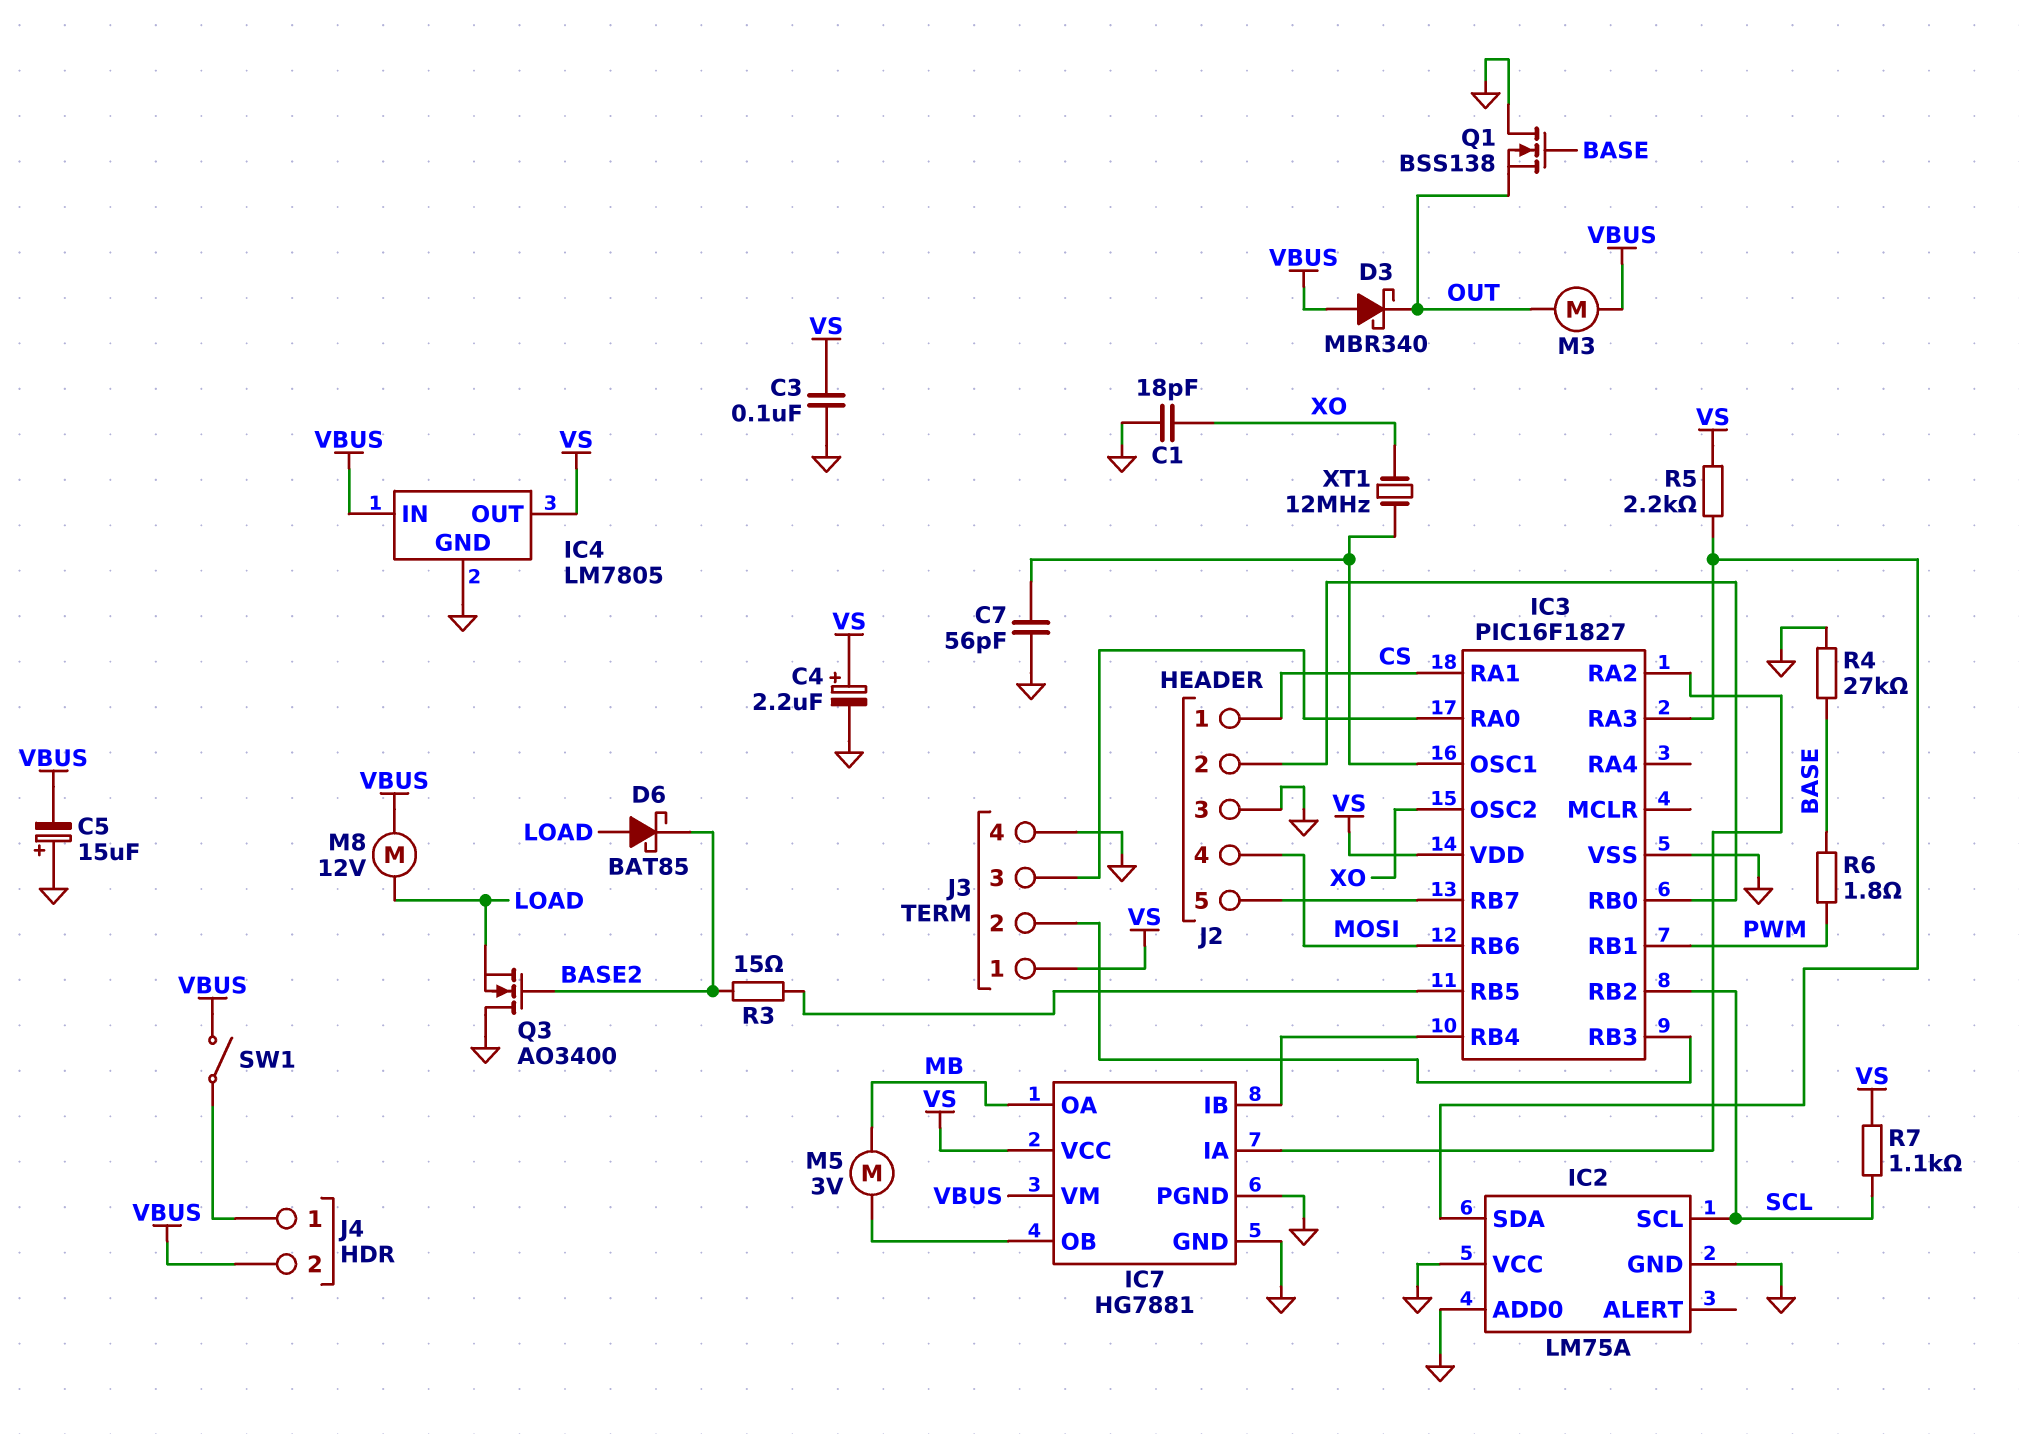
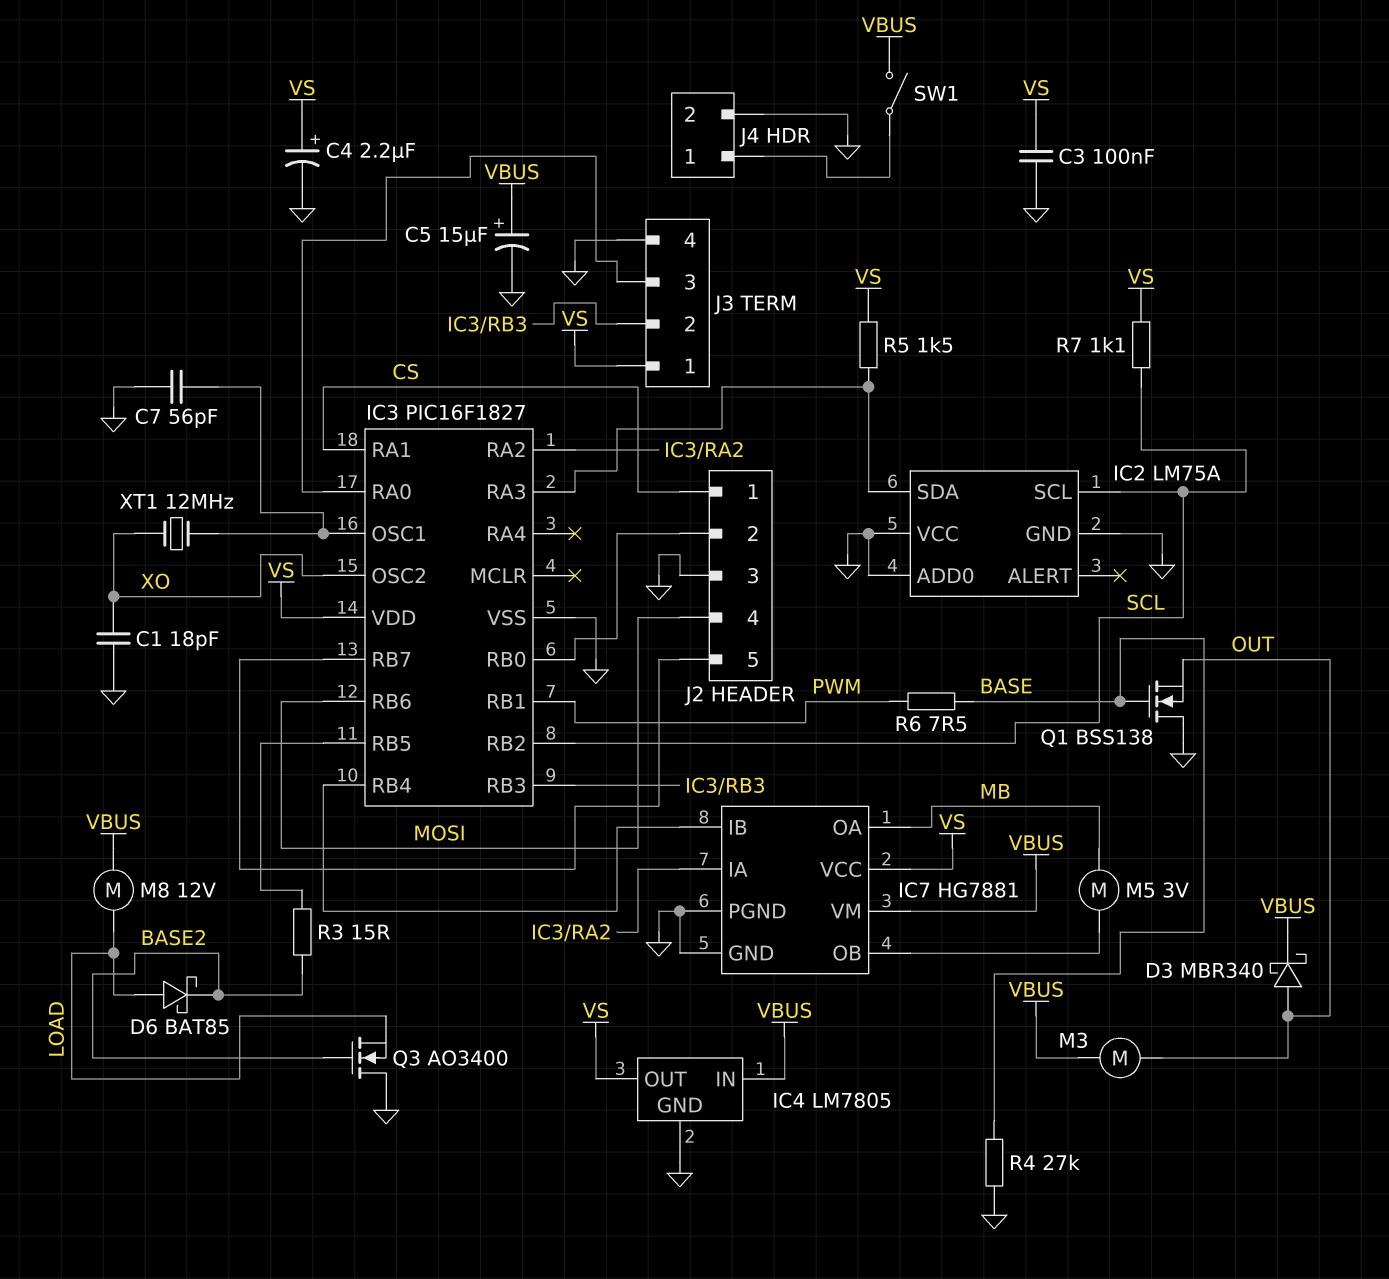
C5: 15uF (plus GND, minus VBUS) -> 15uF (plus VBUS, minus GND)
D3: schottky MBR340 (A VBUS, K OUT) -> schottky MBR340 (A OUT, K VBUS)
J4 pin 2: VBUS -> GND
R5: 2.2k (IC2/SDA, VS) -> 1.5k (IC2/SDA, VS)
R6: 1.8 (BASE, PWM) -> 7.5 (BASE, PWM)

